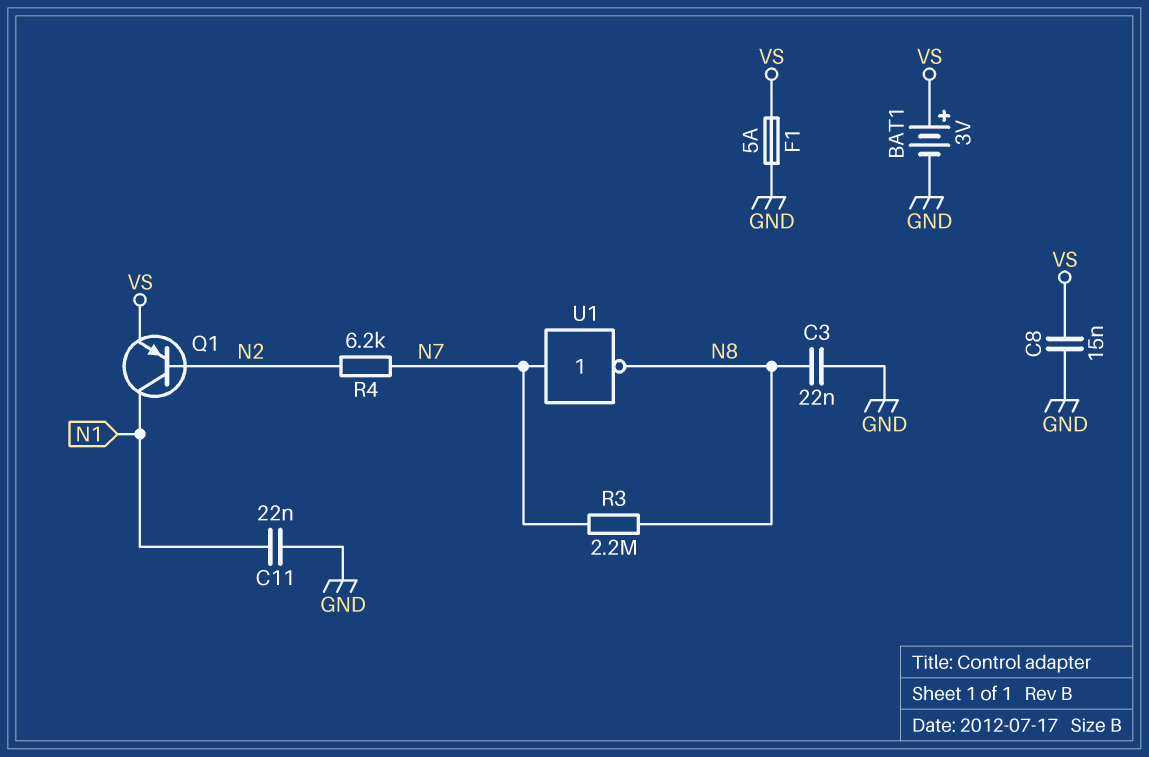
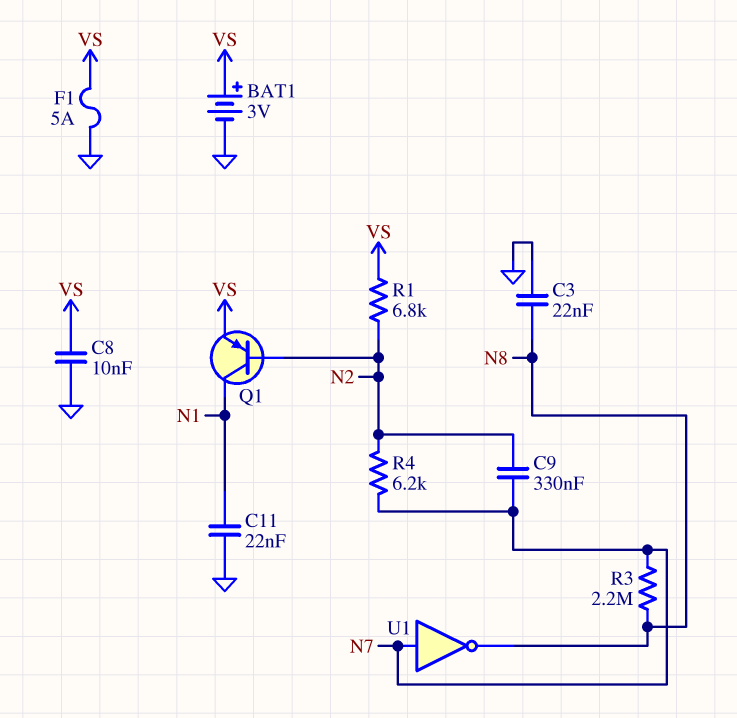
C8: 15nF (GND, VS) -> 10nF (GND, VS)
C9: none -> 330nF (N2, N7)
R1: none -> 6.8k (N2, VS)

